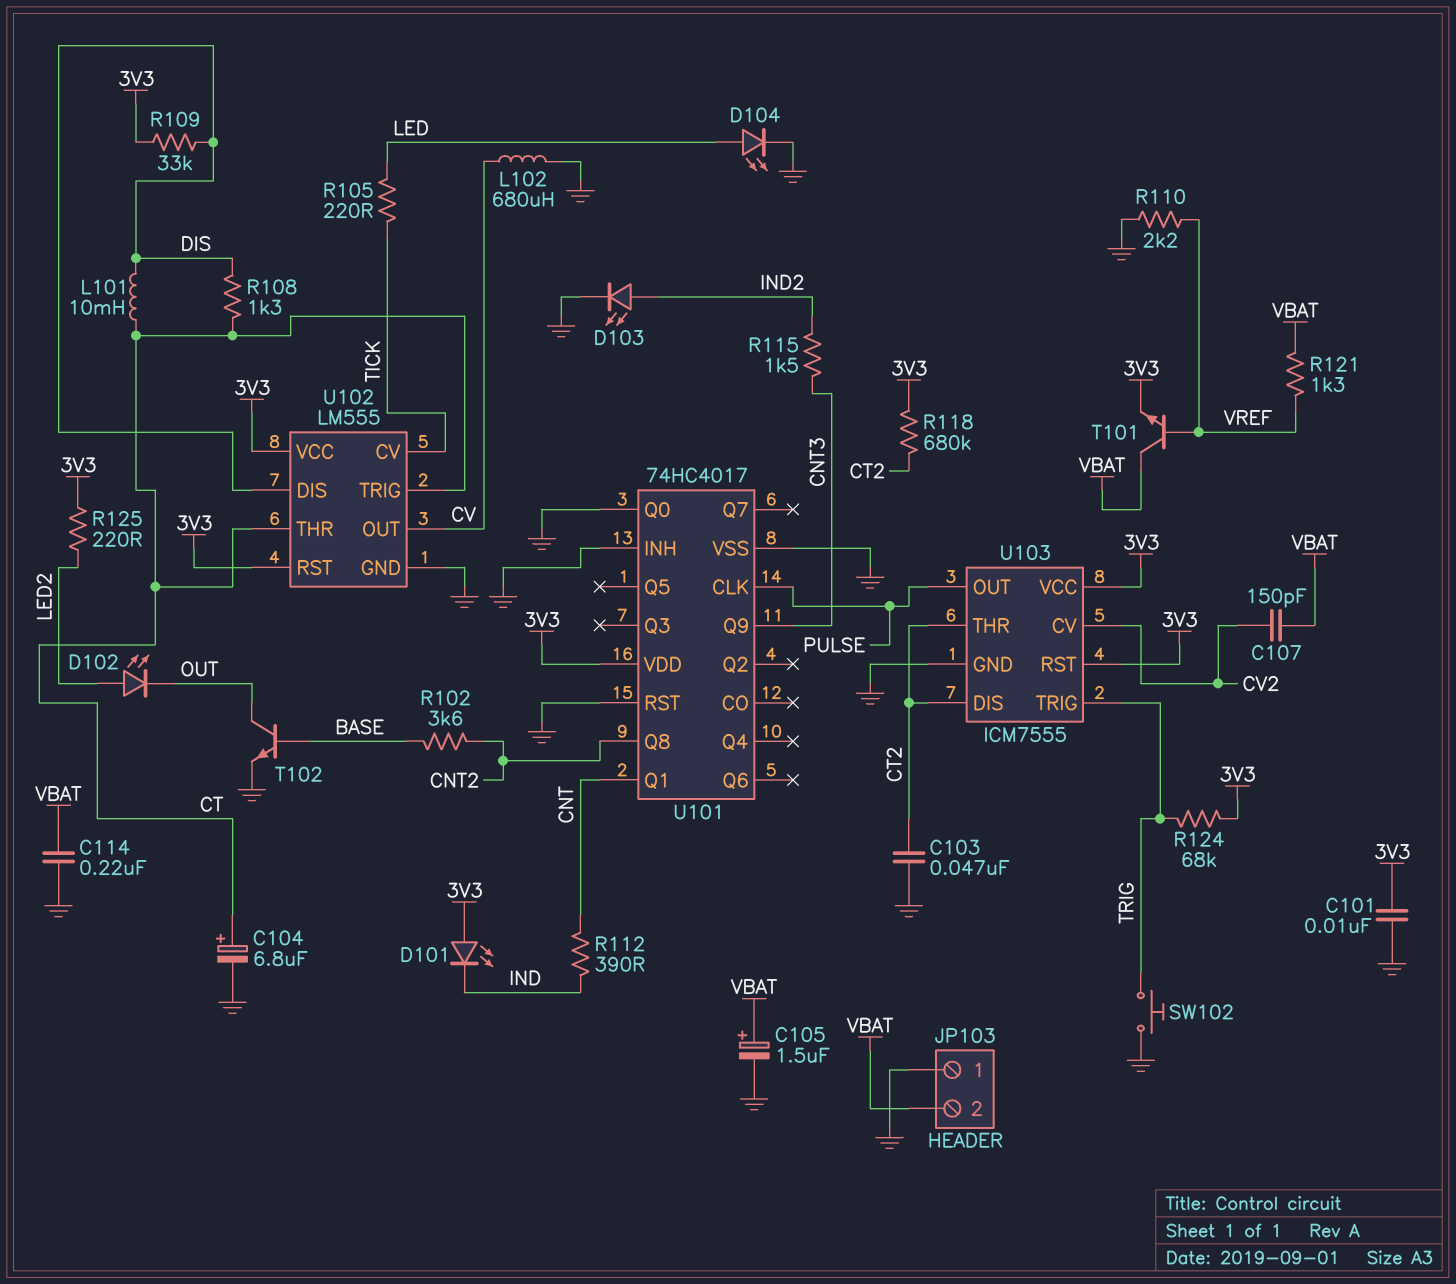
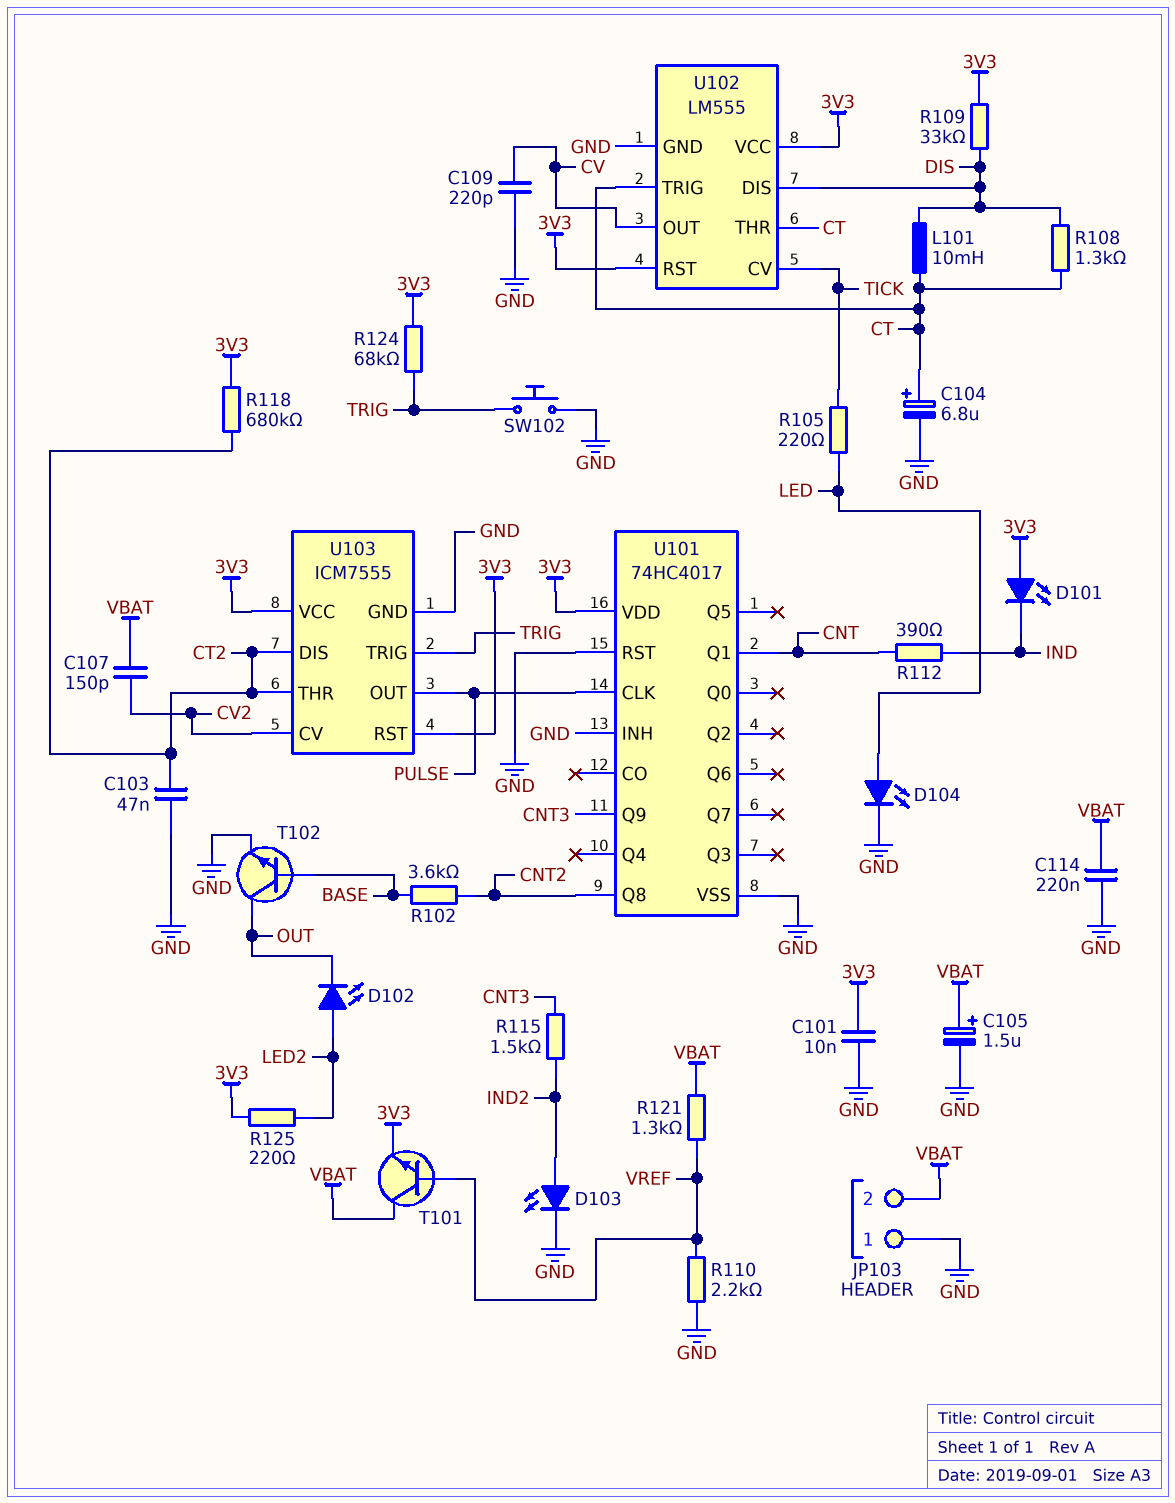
C109: none -> 220pF (CV, GND)
L102: 680uH (CV, GND) -> none
U101 pin Q0: GND -> none

